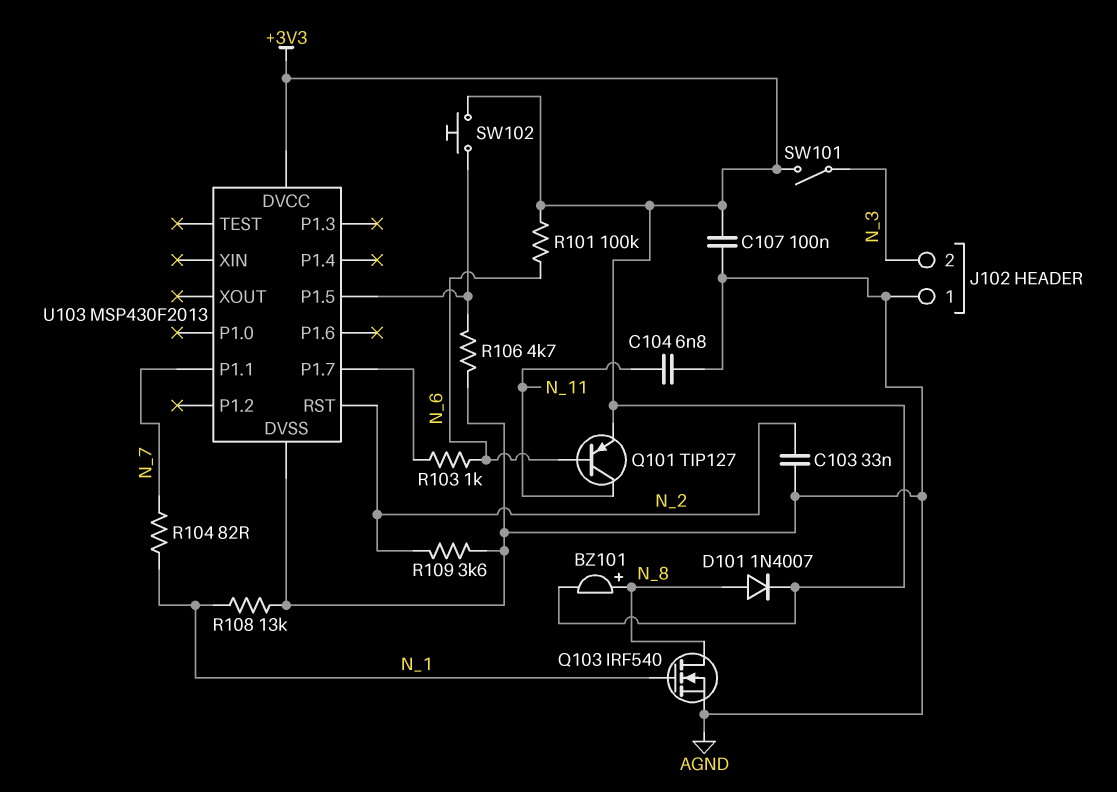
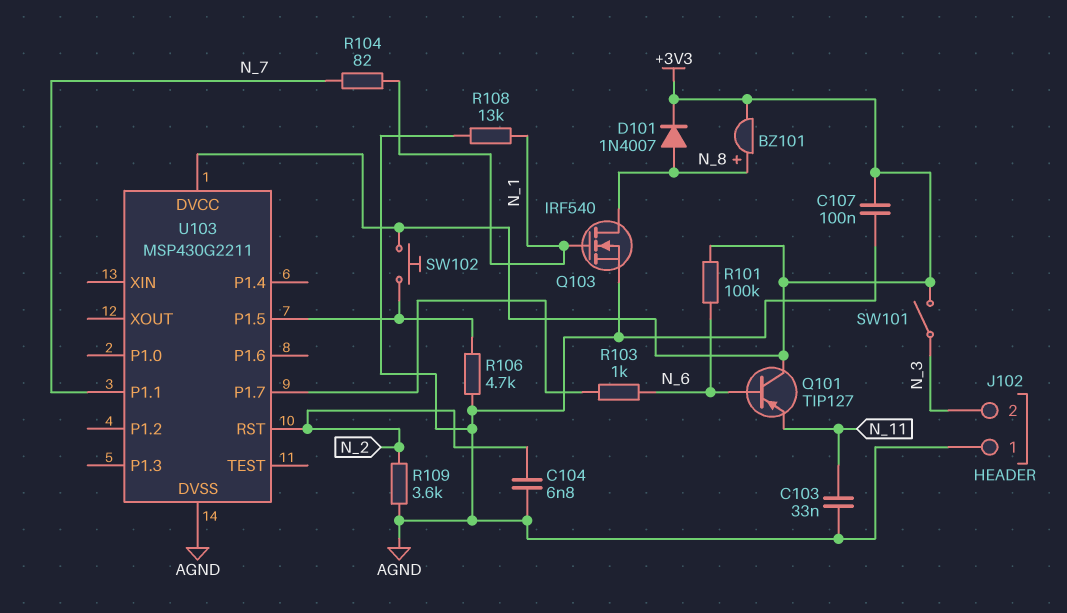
C103: 33nF (AGND, N_2) -> 33nF (AGND, N_11)
C104: 6.8nF (AGND, N_11) -> 6.8nF (AGND, N_2)
Q101: PNP TIP127 (B N_6, C N_11, E +3V3) -> PNP TIP127 (B N_6, C +3V3, E N_11)
U103: MSP430F2013 -> MSP430G2211

